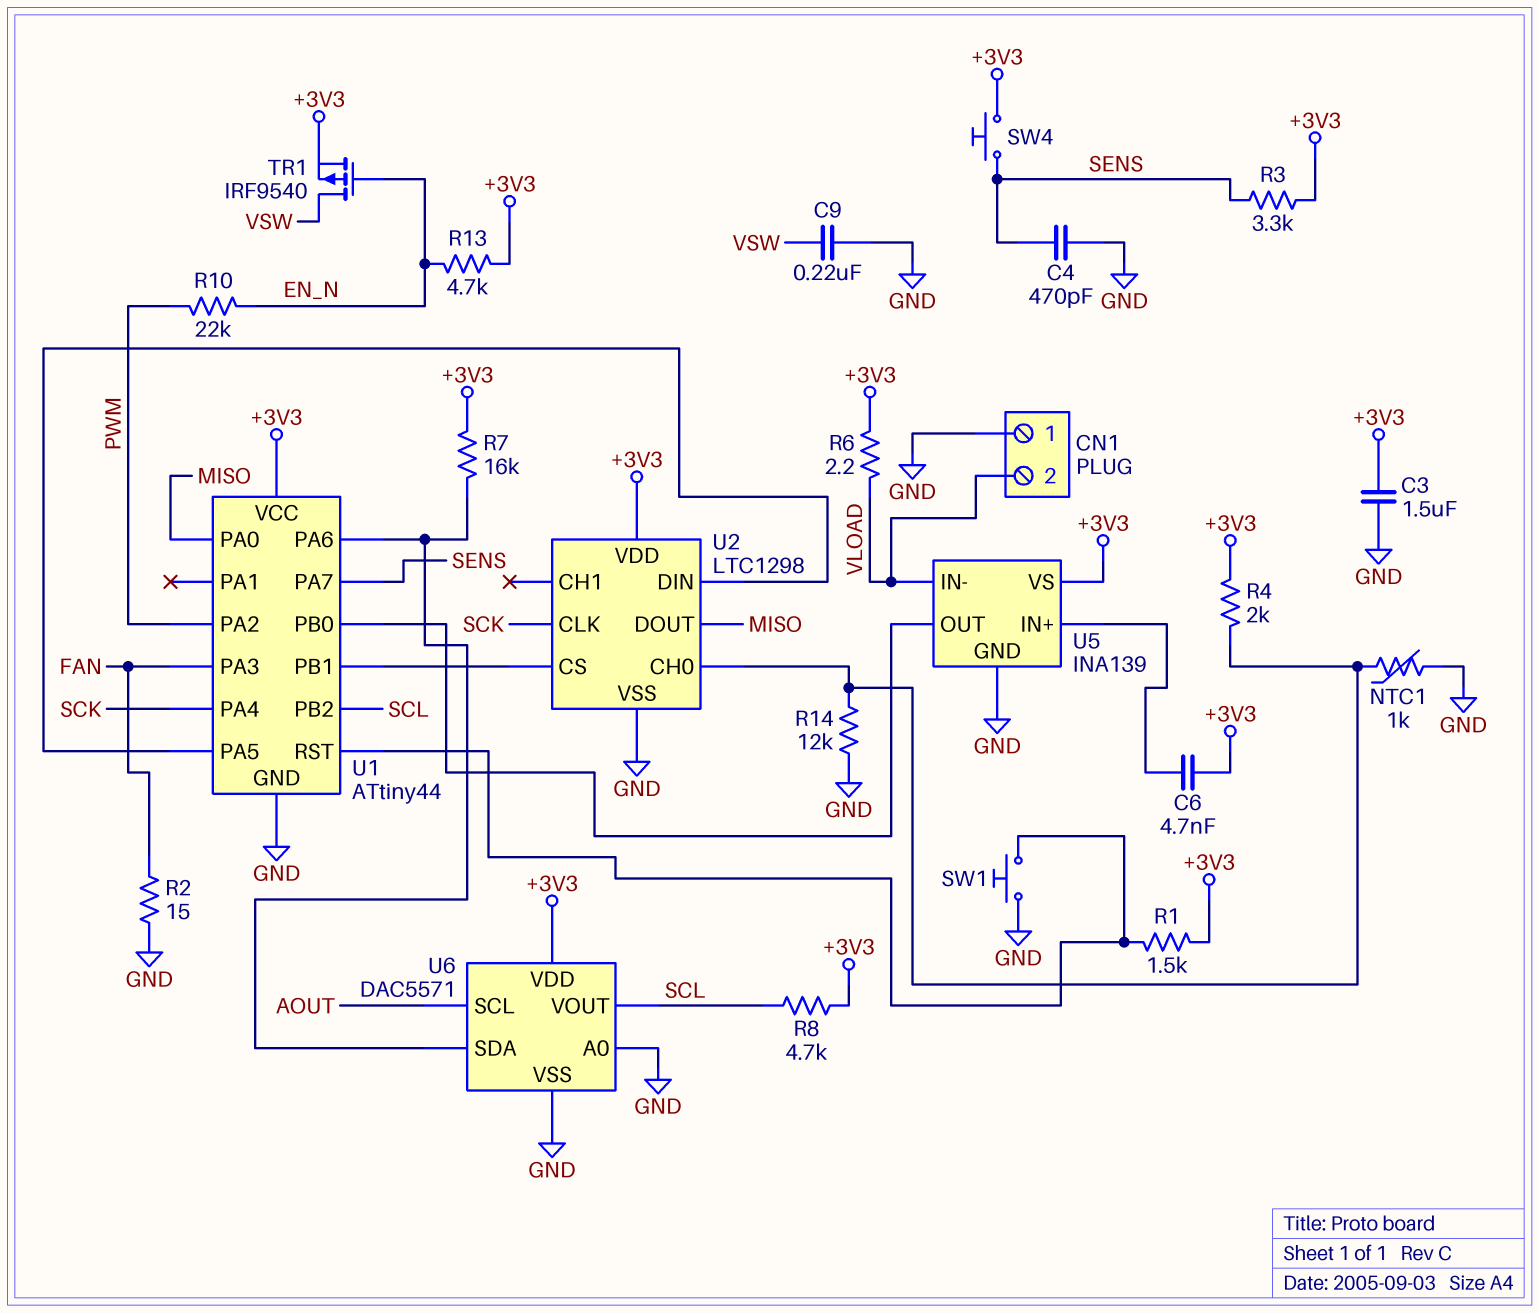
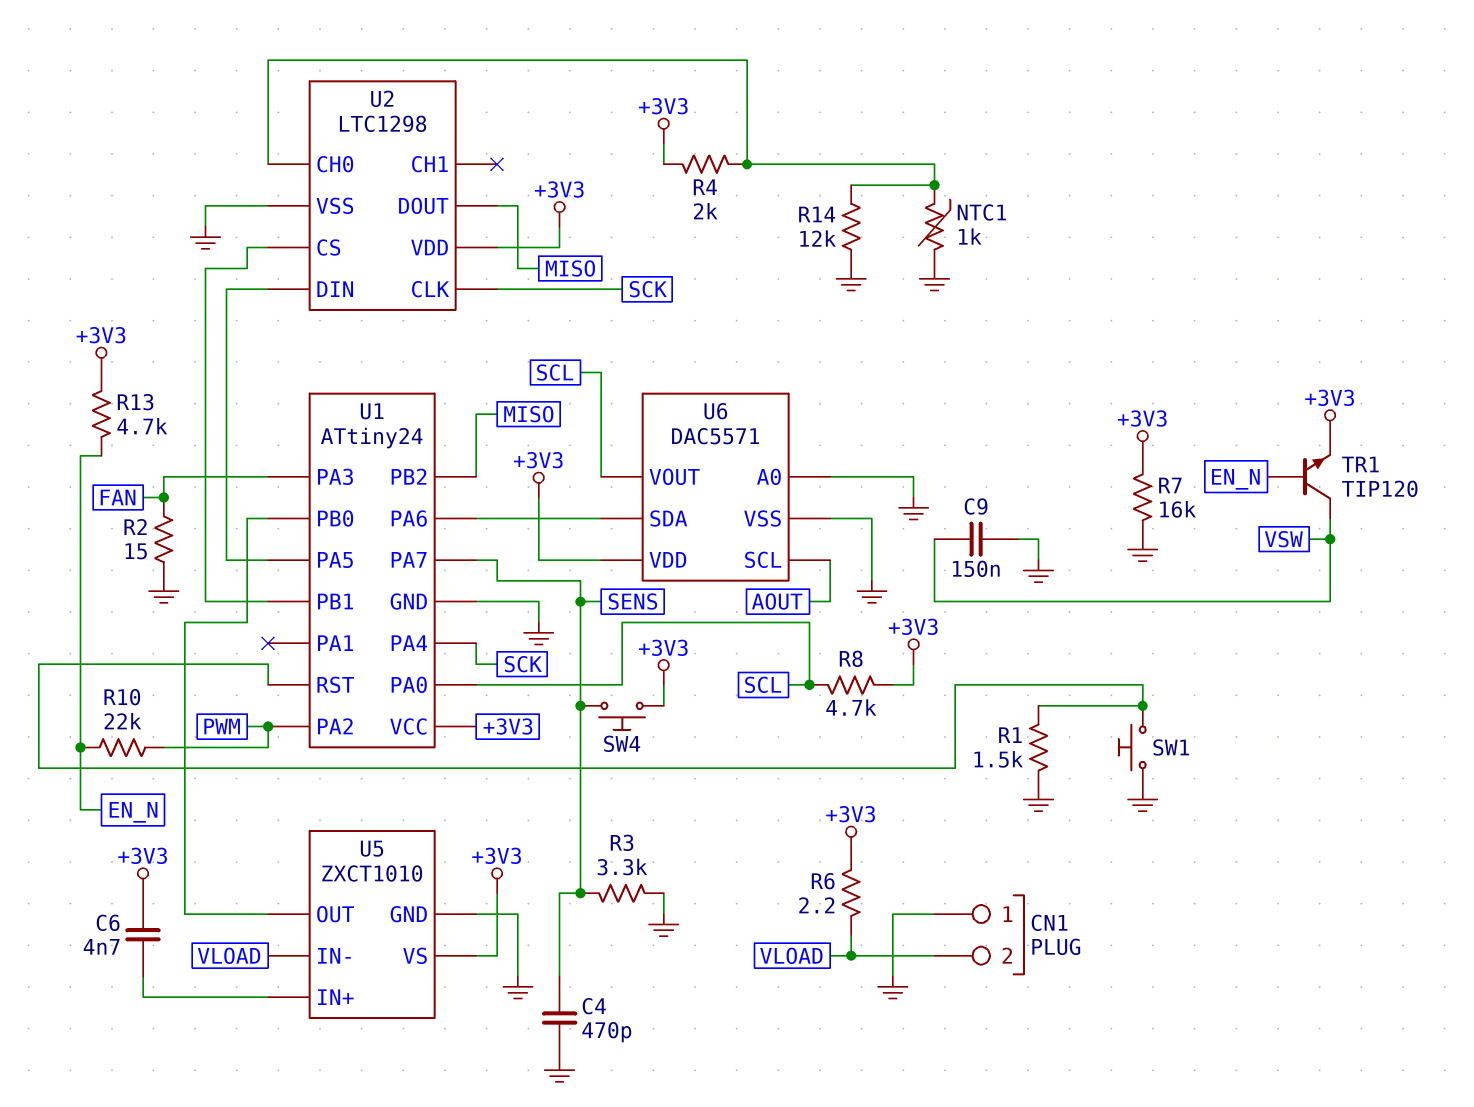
C3: 1.5uF (+3V3, GND) -> none
C9: 220nF (GND, VSW) -> 150nF (GND, VSW)
R1: 1.5k (+3V3, U1/RST) -> 1.5k (GND, U1/RST)
R3: 3.3k (+3V3, SENS) -> 3.3k (GND, SENS)
R7: 16k (+3V3, U1/PA6) -> 16k (+3V3, GND)
TR1: PMOS IRF9540 (G EN_N, D VSW, S +3V3) -> NPN TIP120 (B EN_N, C VSW, E +3V3)
U1: ATtiny44 -> ATtiny24
U1 pin PA0: MISO -> SCL
U1 pin PB2: SCL -> MISO
U5: INA139 -> ZXCT1010

